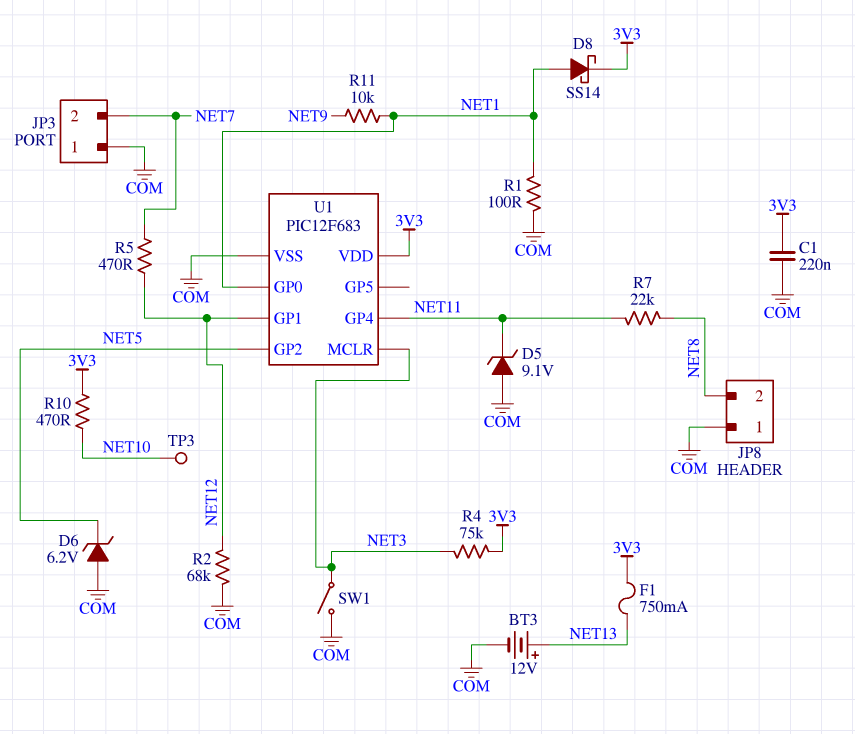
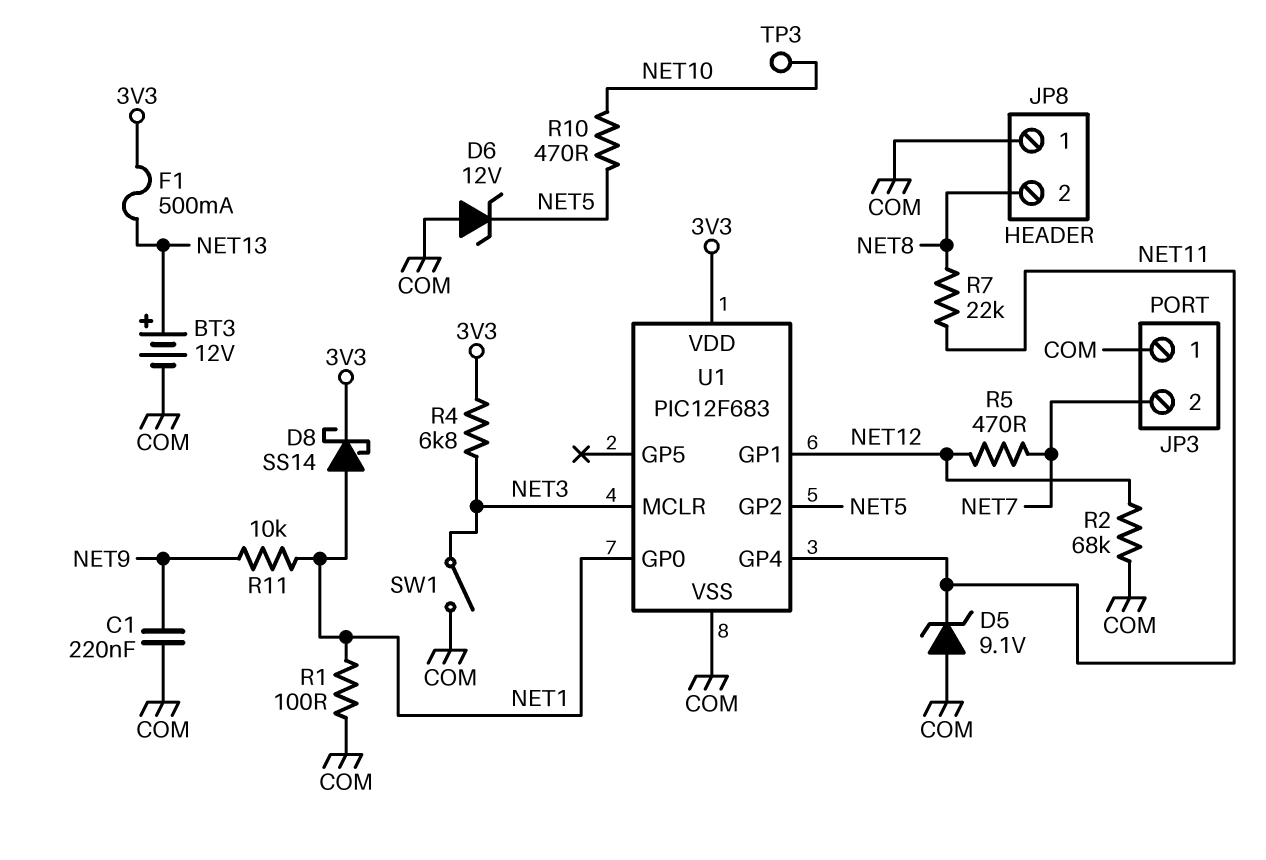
C1: 220nF (3V3, COM) -> 220nF (COM, NET9)
D6: zener 6.2V (A COM, K NET5) -> zener 12V (A COM, K NET5)
F1: 750mA (3V3, NET13) -> 500mA (3V3, NET13)
R4: 75k (3V3, NET3) -> 6.8k (3V3, NET3)
R10: 470 (3V3, NET10) -> 470 (NET5, NET10)

